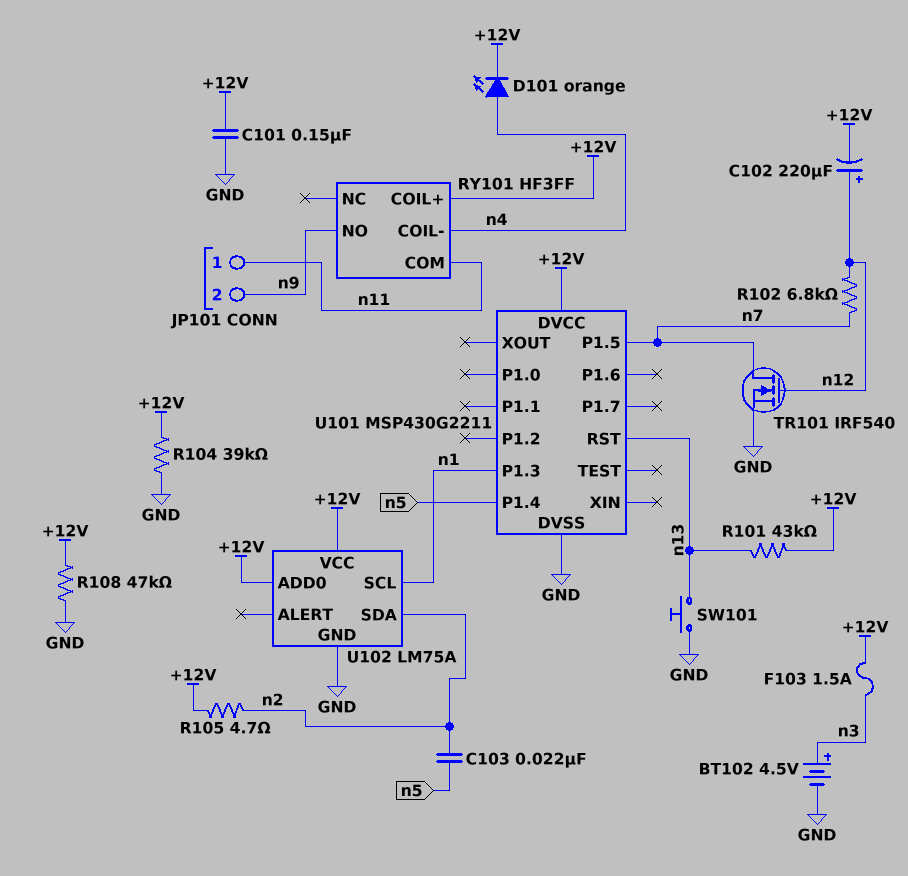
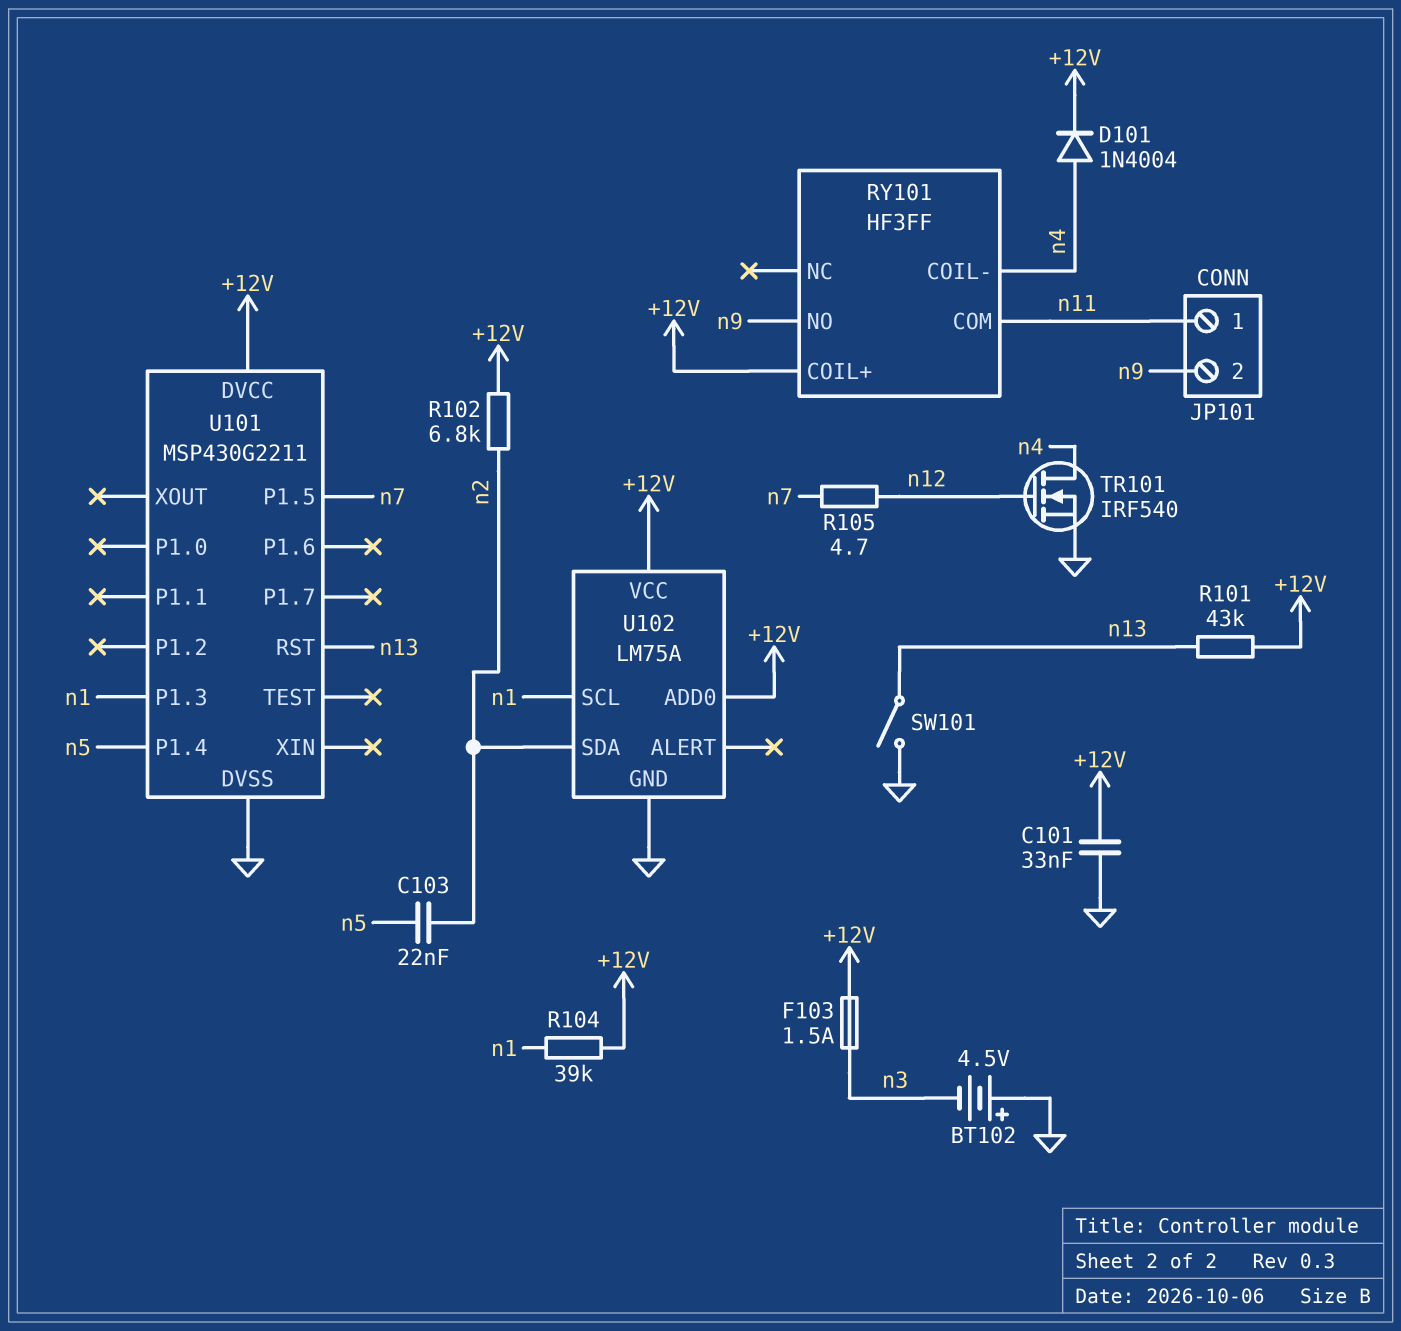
BT102: 4.5V (plus n3, minus GND) -> 4.5V (plus GND, minus n3)
C101: 150nF (+12V, GND) -> 33nF (+12V, GND)
C102: 220uF (plus n12, minus +12V) -> none
D101: LED orange (A n4, K +12V) -> diode 1N4004 (A n4, K +12V)
R102: 6.8k (n7, n12) -> 6.8k (+12V, n2)
R104: 39k (+12V, GND) -> 39k (+12V, n1)
R105: 4.7 (+12V, n2) -> 4.7 (n7, n12)
R108: 47k (+12V, GND) -> none
SW101: button (GND, n13) -> switch (GND, n13)
TR101: NMOS IRF540 (G n12, D n7, S GND) -> NMOS IRF540 (G n12, D n4, S GND)

